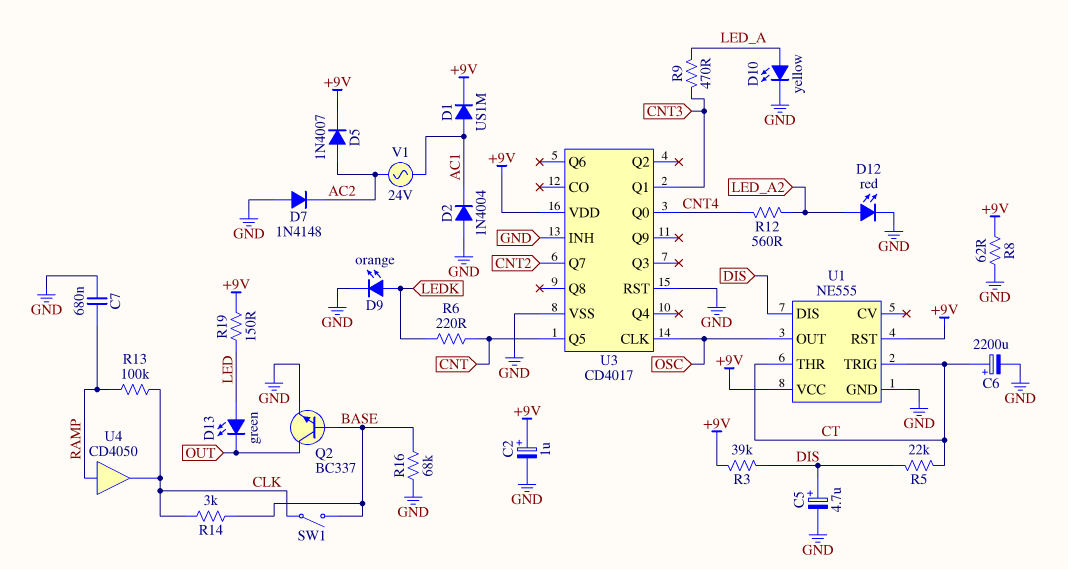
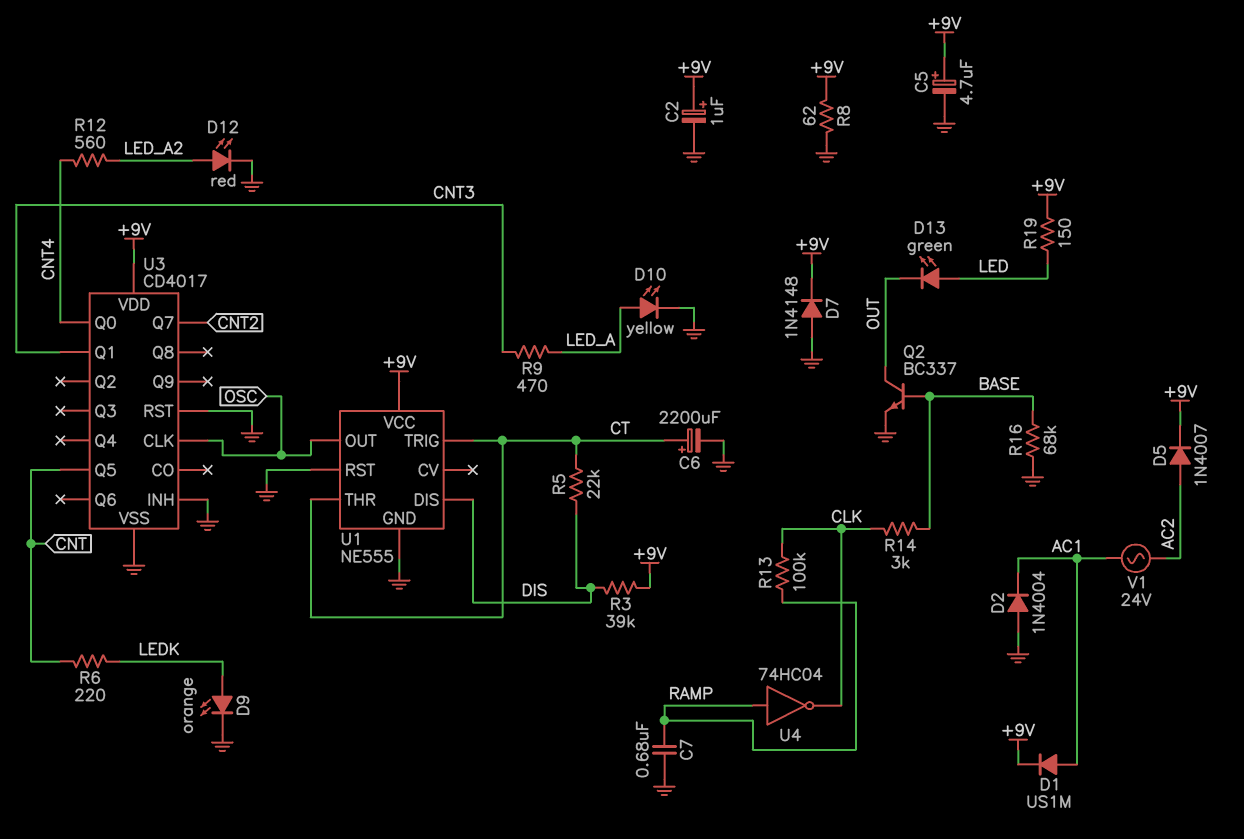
C5: 4.7uF (plus DIS, minus GND) -> 4.7uF (plus +9V, minus GND)
D7: diode 1N4148 (A GND, K AC2) -> diode 1N4148 (A GND, K +9V)
SW1: switch (BASE, CLK) -> none
U1 pin RST: +9V -> GND
U4: buffer CD4050 (in RAMP, out CLK) -> NOT 74HC04 (in RAMP, out CLK)

